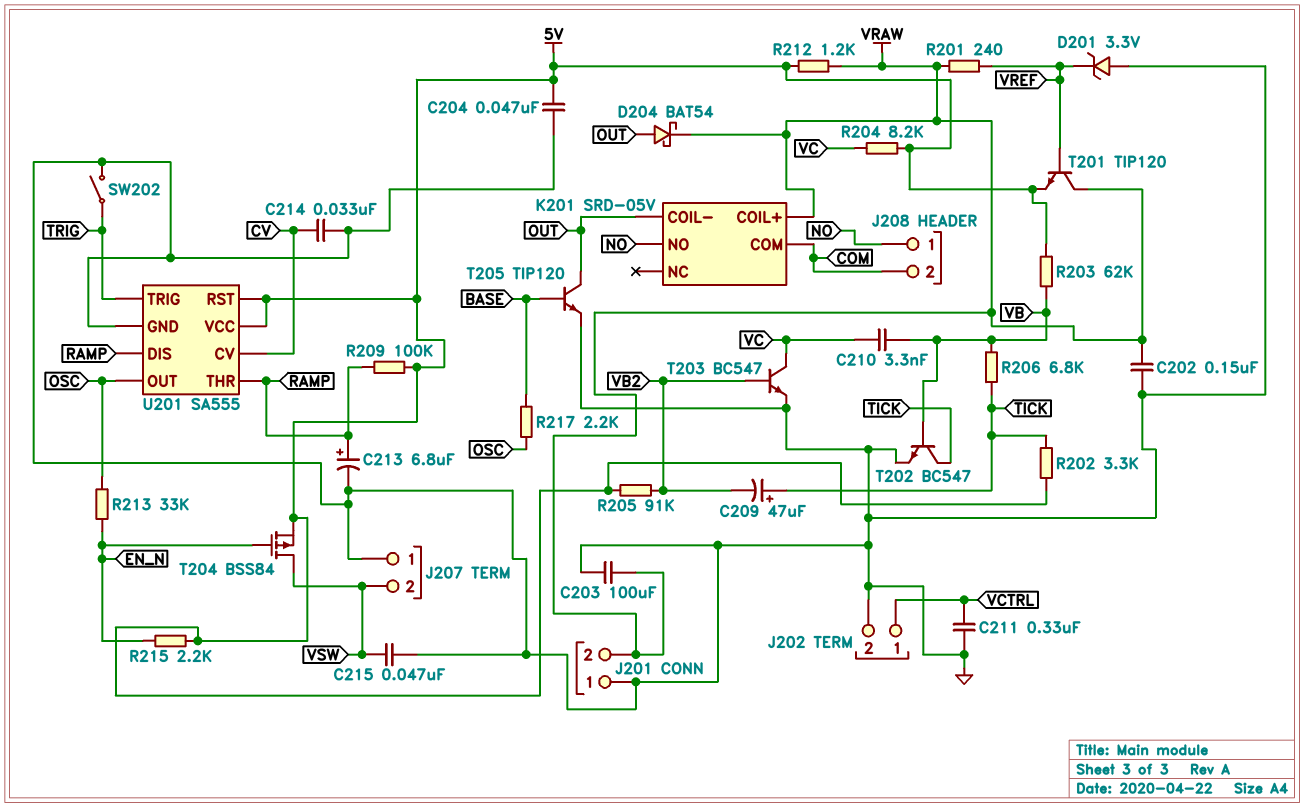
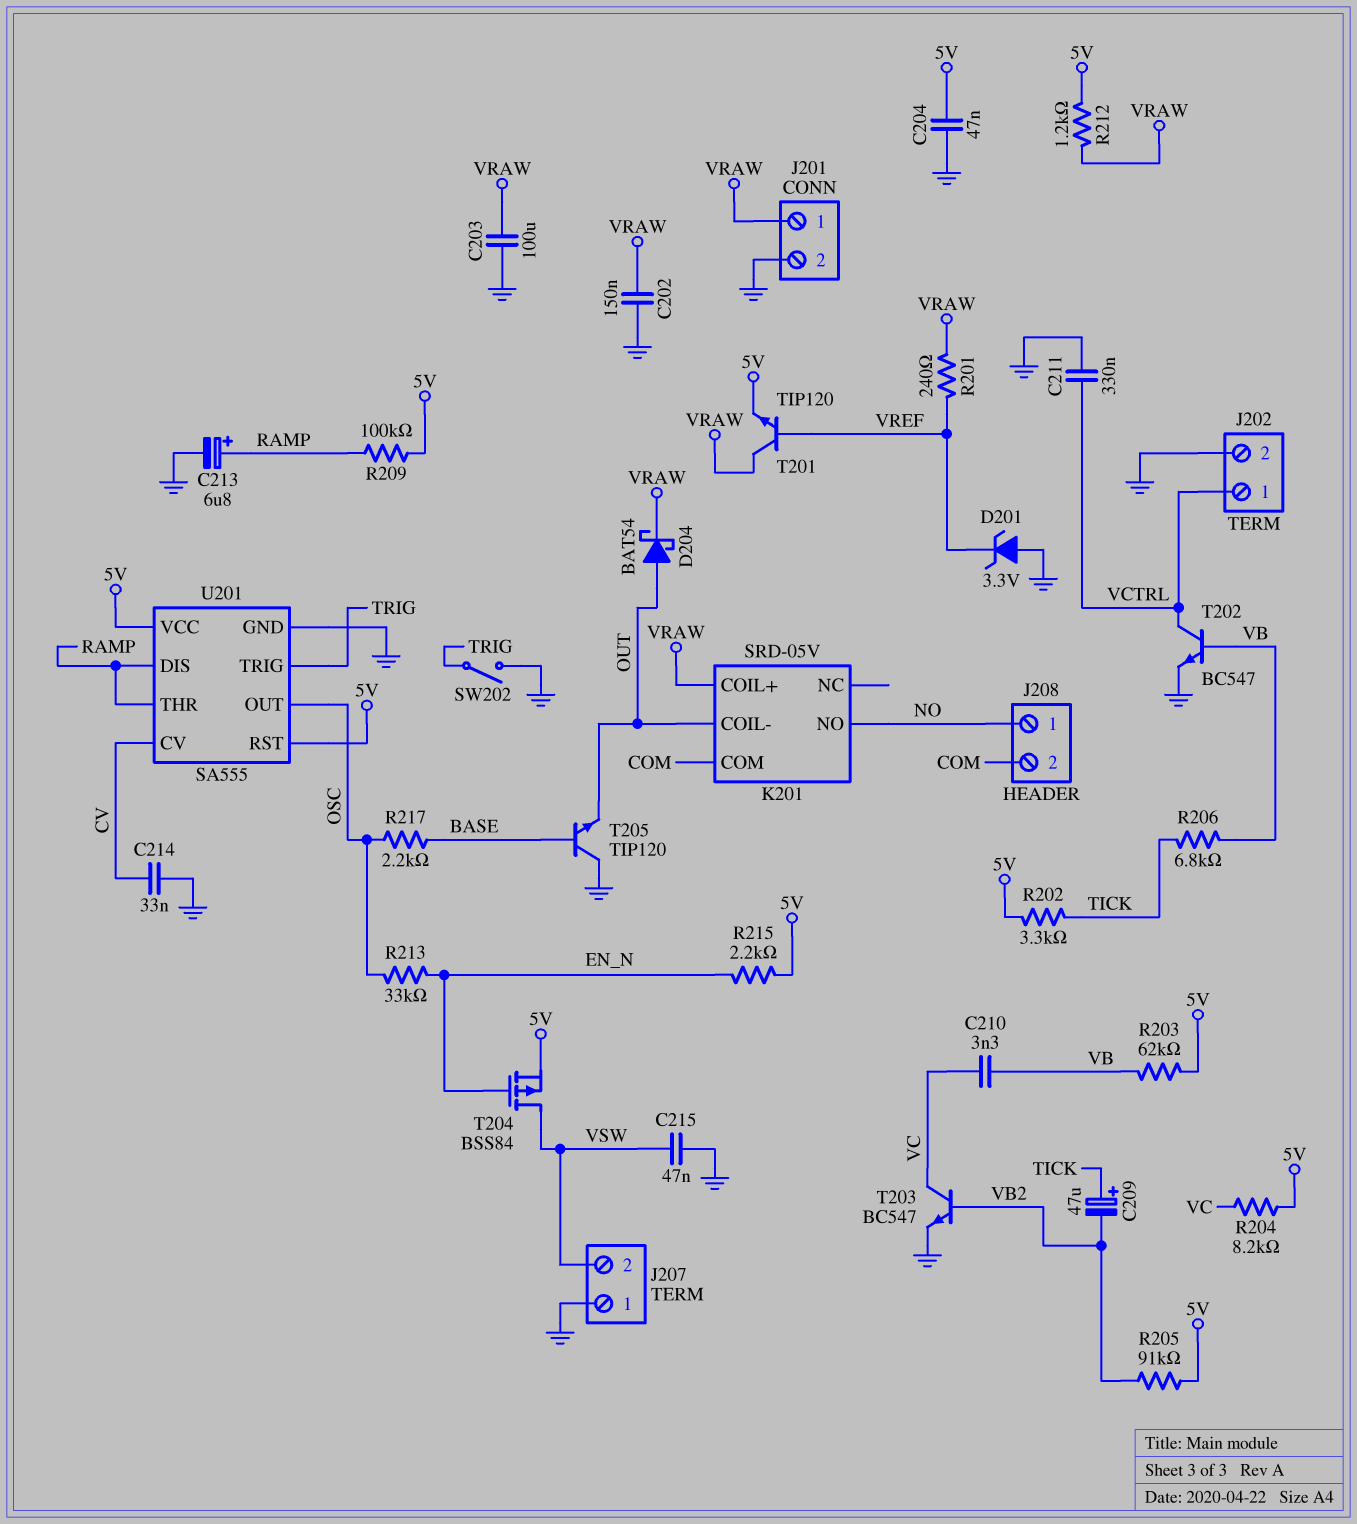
J201 pin 1: GND -> VRAW
J201 pin 2: VRAW -> GND
T202: NPN BC547 (B VB, C TICK, E GND) -> NPN BC547 (B VB, C VCTRL, E GND)
T205: NPN TIP120 (B BASE, C OUT, E GND) -> NPN TIP120 (B BASE, C GND, E OUT)

